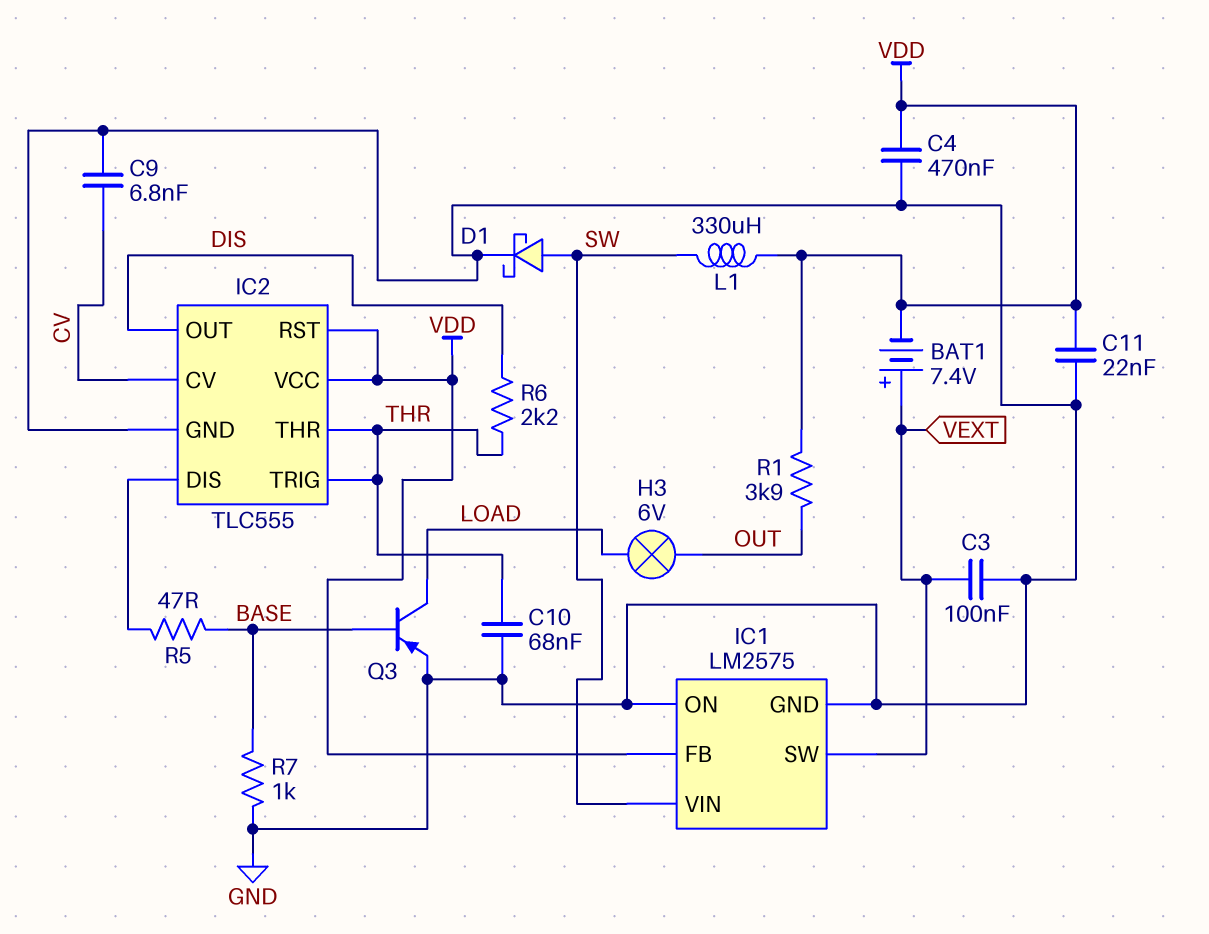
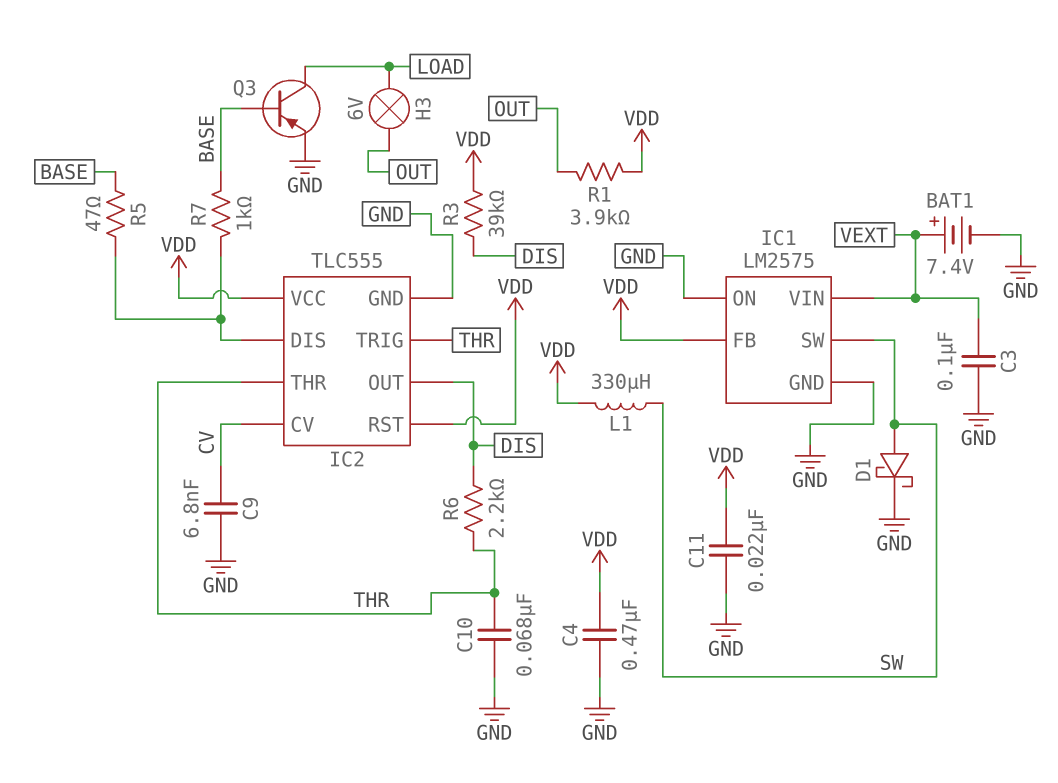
BAT1: 7.4V (plus VEXT, minus VDD) -> 7.4V (plus VEXT, minus GND)
IC1 pin SW: VEXT -> SW
IC1 pin VIN: SW -> VEXT
R3: none -> 39k (DIS, VDD)
R7: 1k (BASE, GND) -> 1k (BASE, IC2/DIS)

